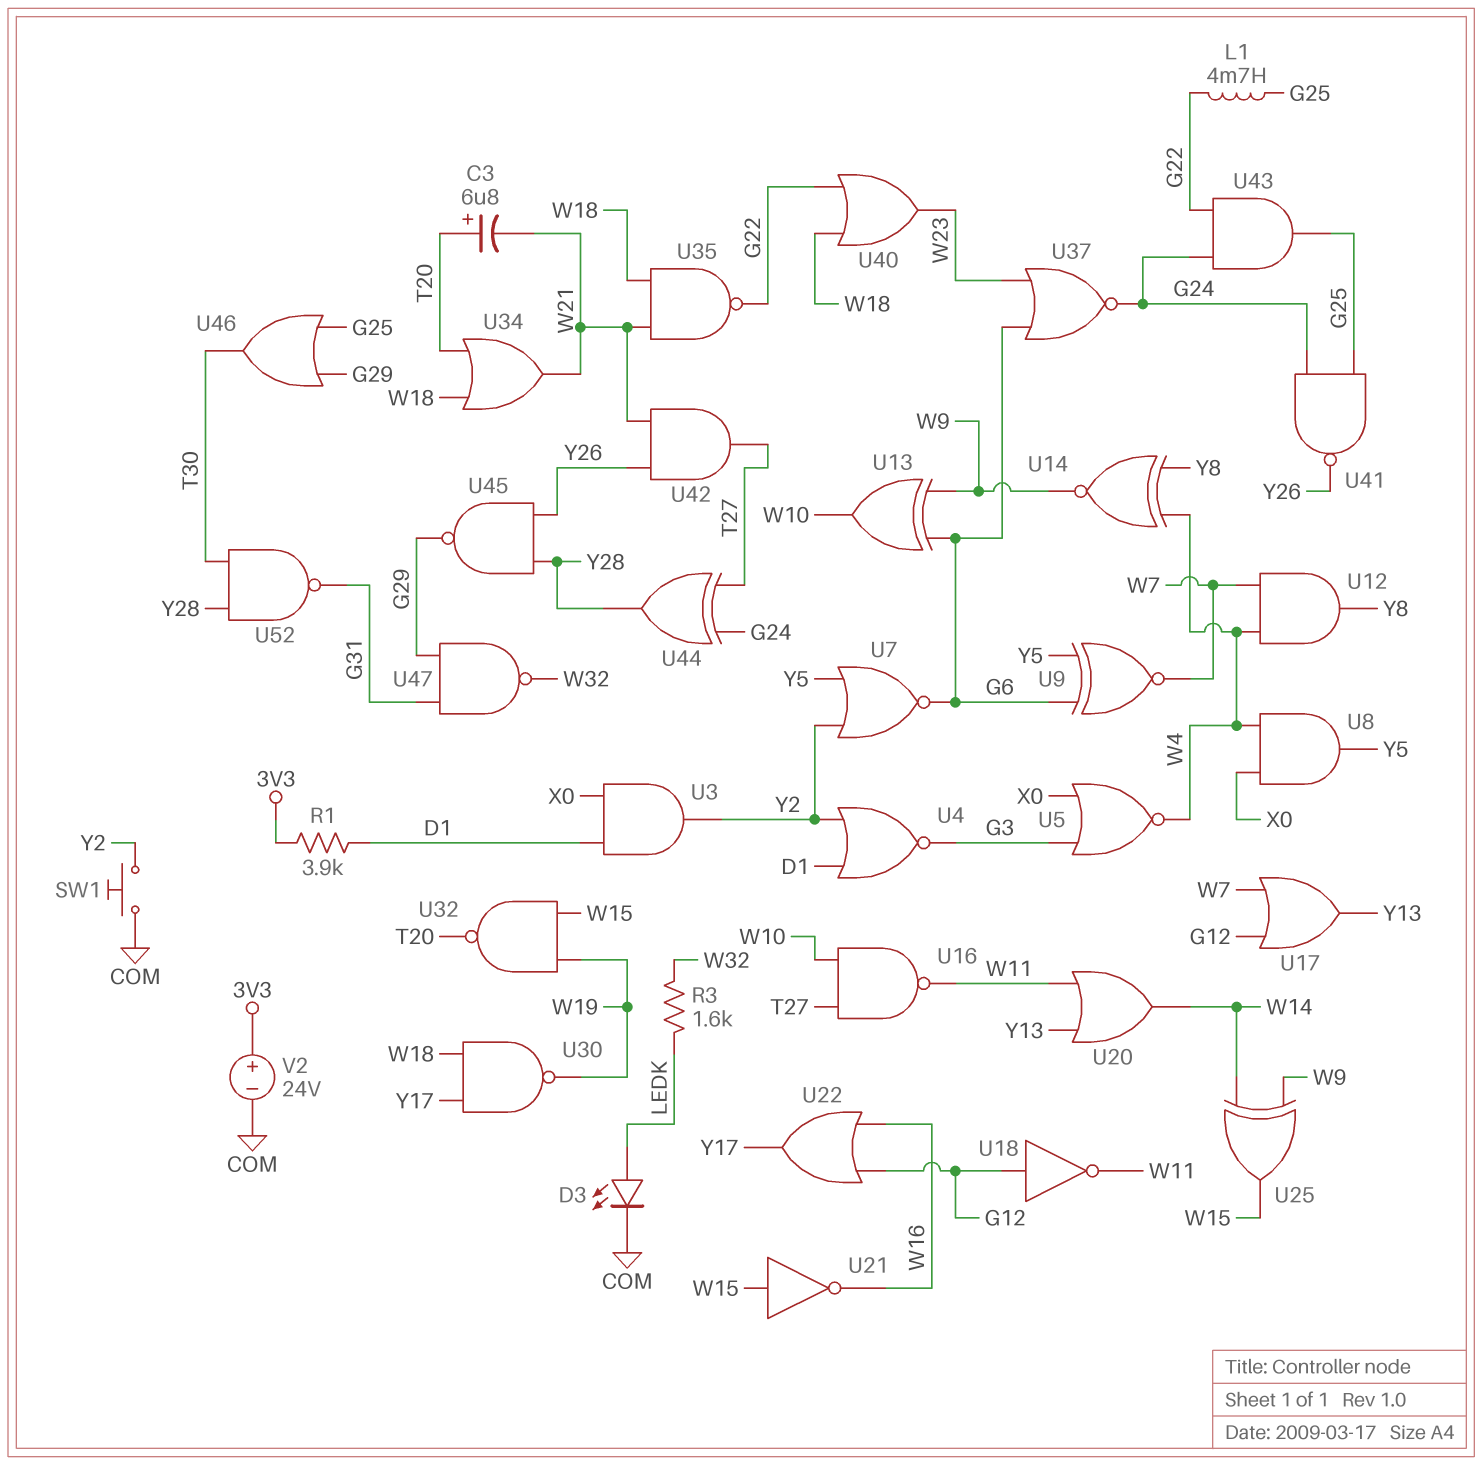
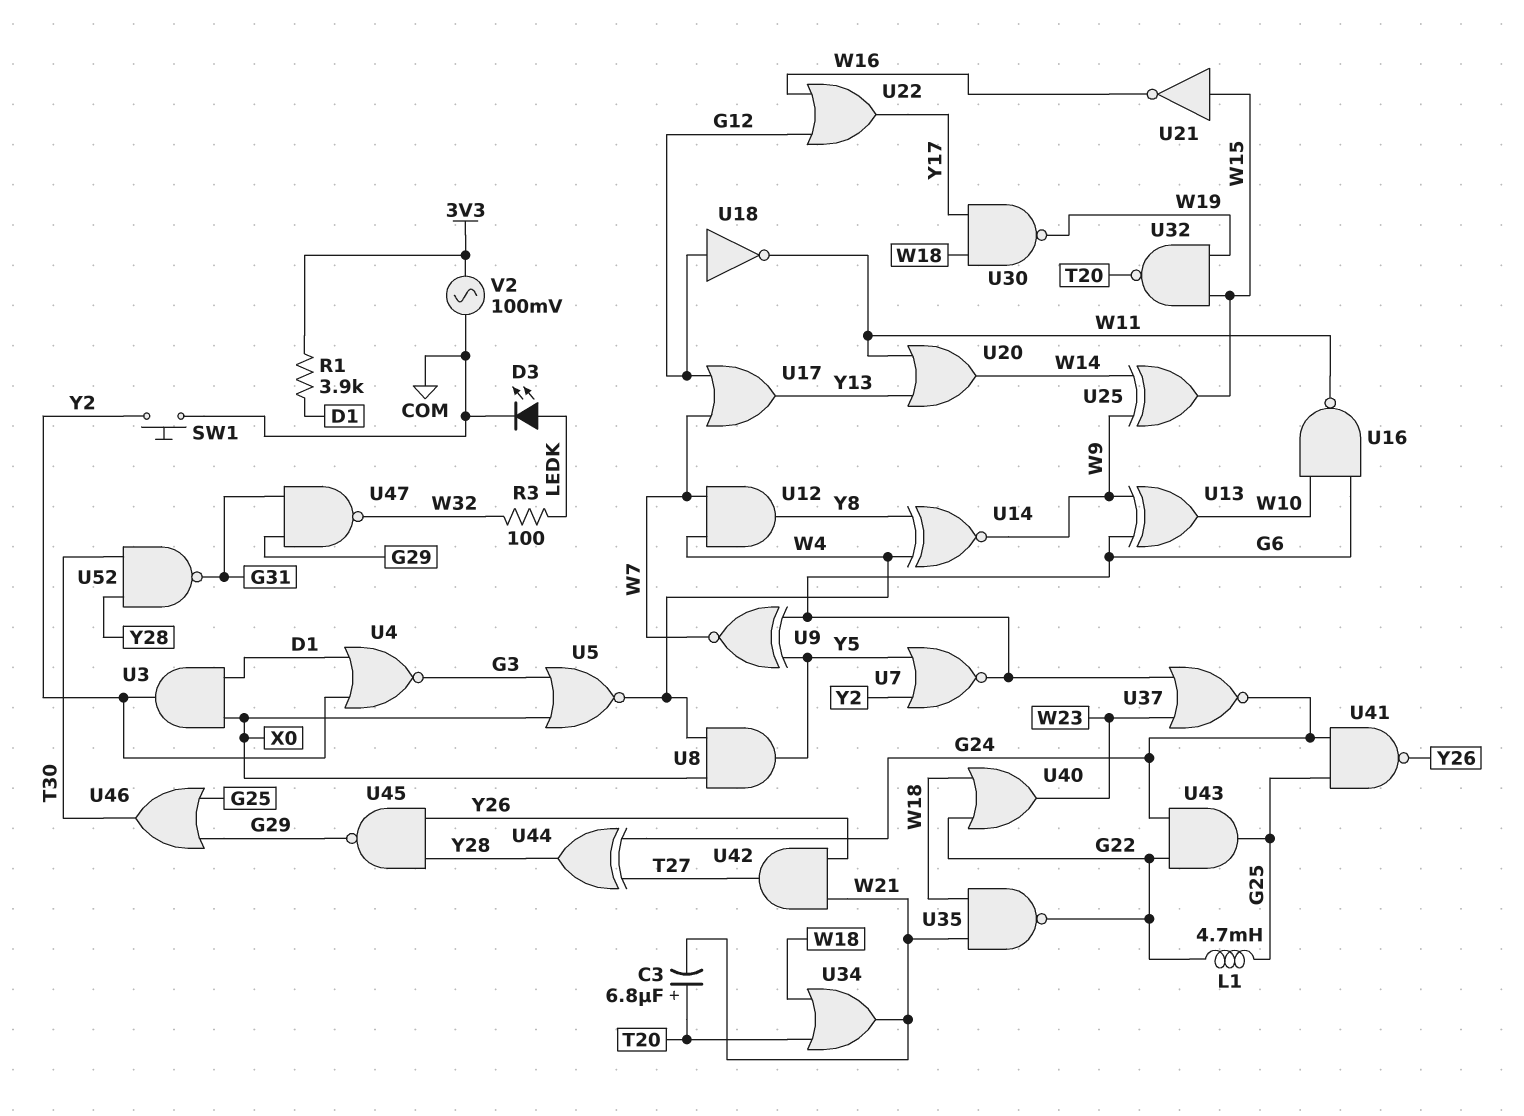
R3: 1.6k (LEDK, W32) -> 100 (LEDK, W32)
U16: NAND (in T27, in W10, out W11) -> NAND (in G6, in W10, out W11)
V2: 24V (plus 3V3, minus COM) -> AC 100mV (3V3, COM)

